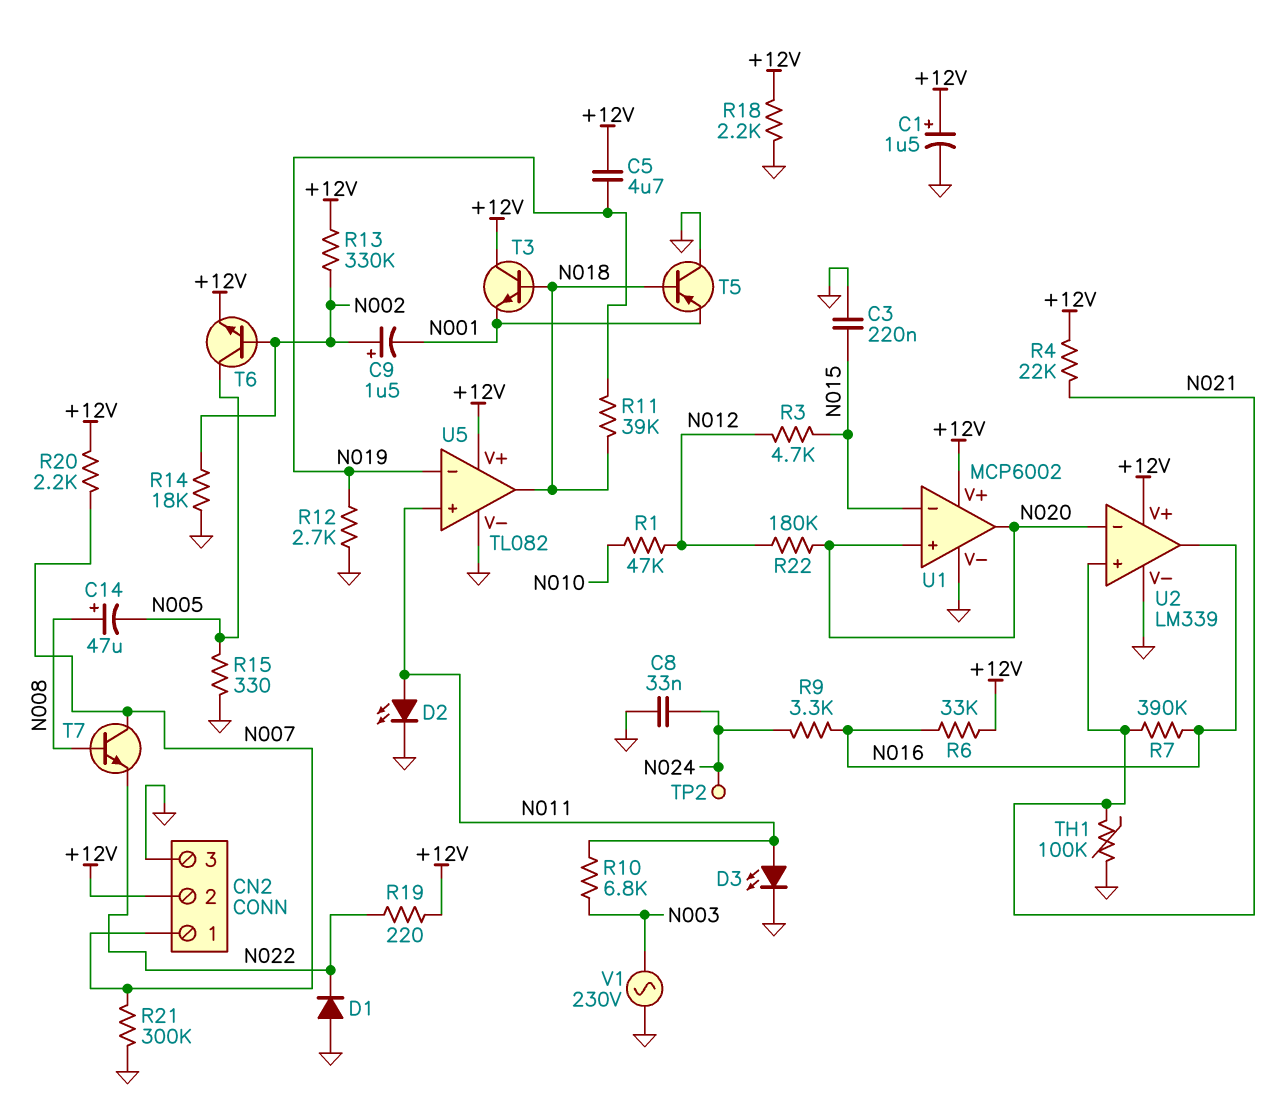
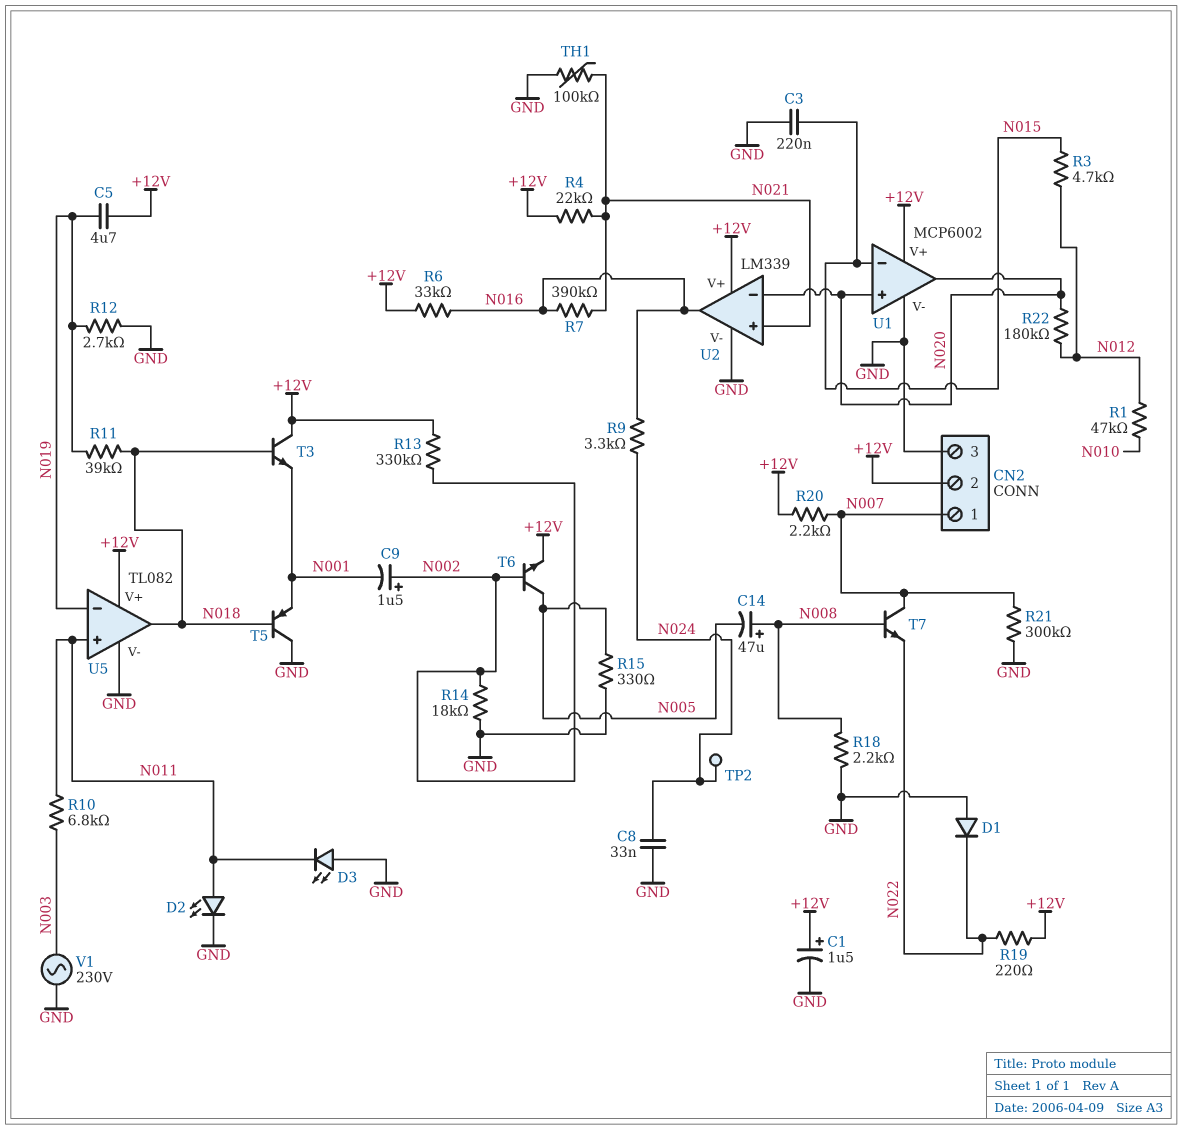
D3: LED (A N011, K GND) -> LED (A GND, K N011)
R18: 2.2k (+12V, GND) -> 2.2k (GND, N008)

